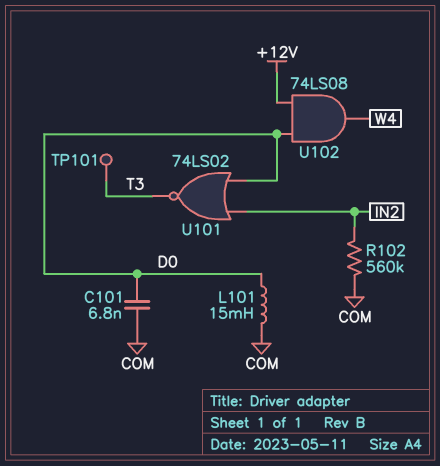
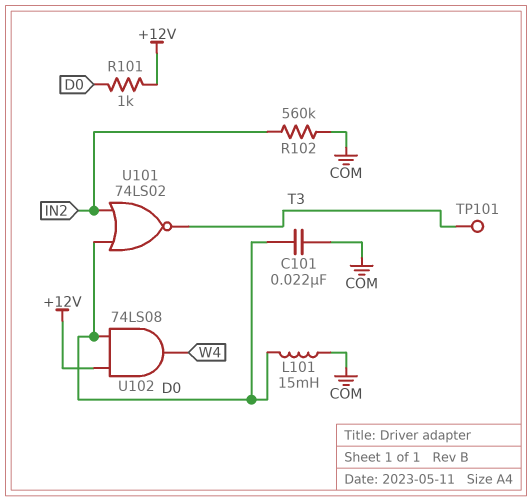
C101: 6.8nF (COM, D0) -> 22nF (COM, D0)
R101: none -> 1k (+12V, D0)

